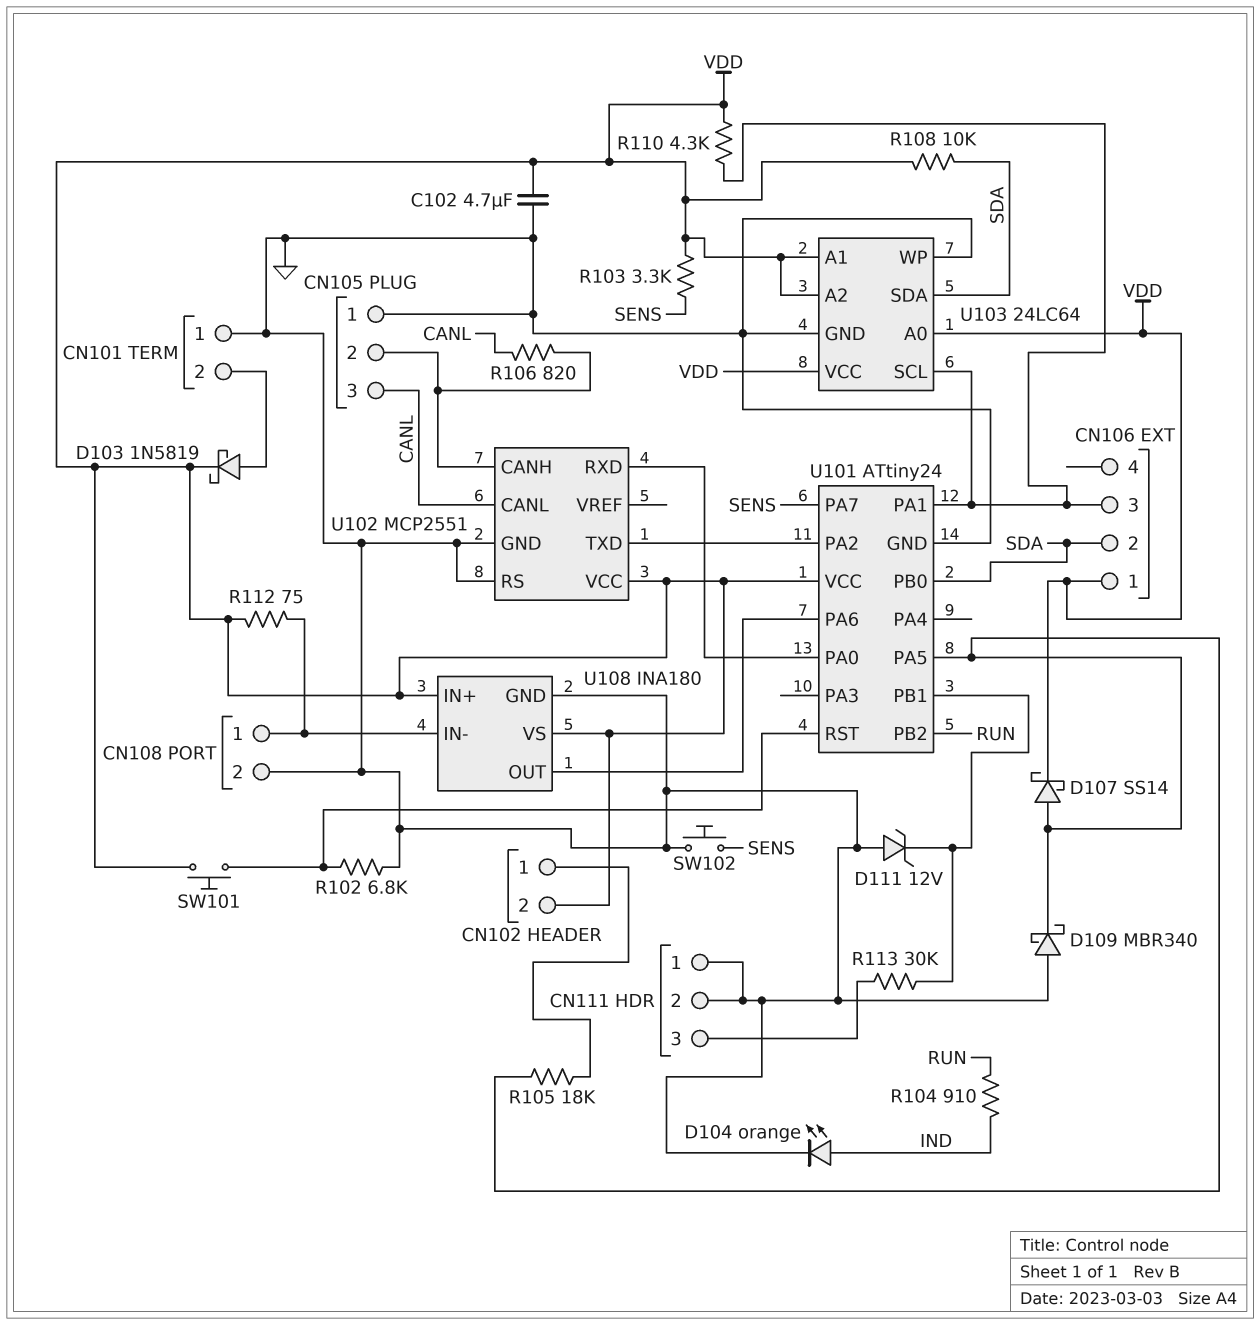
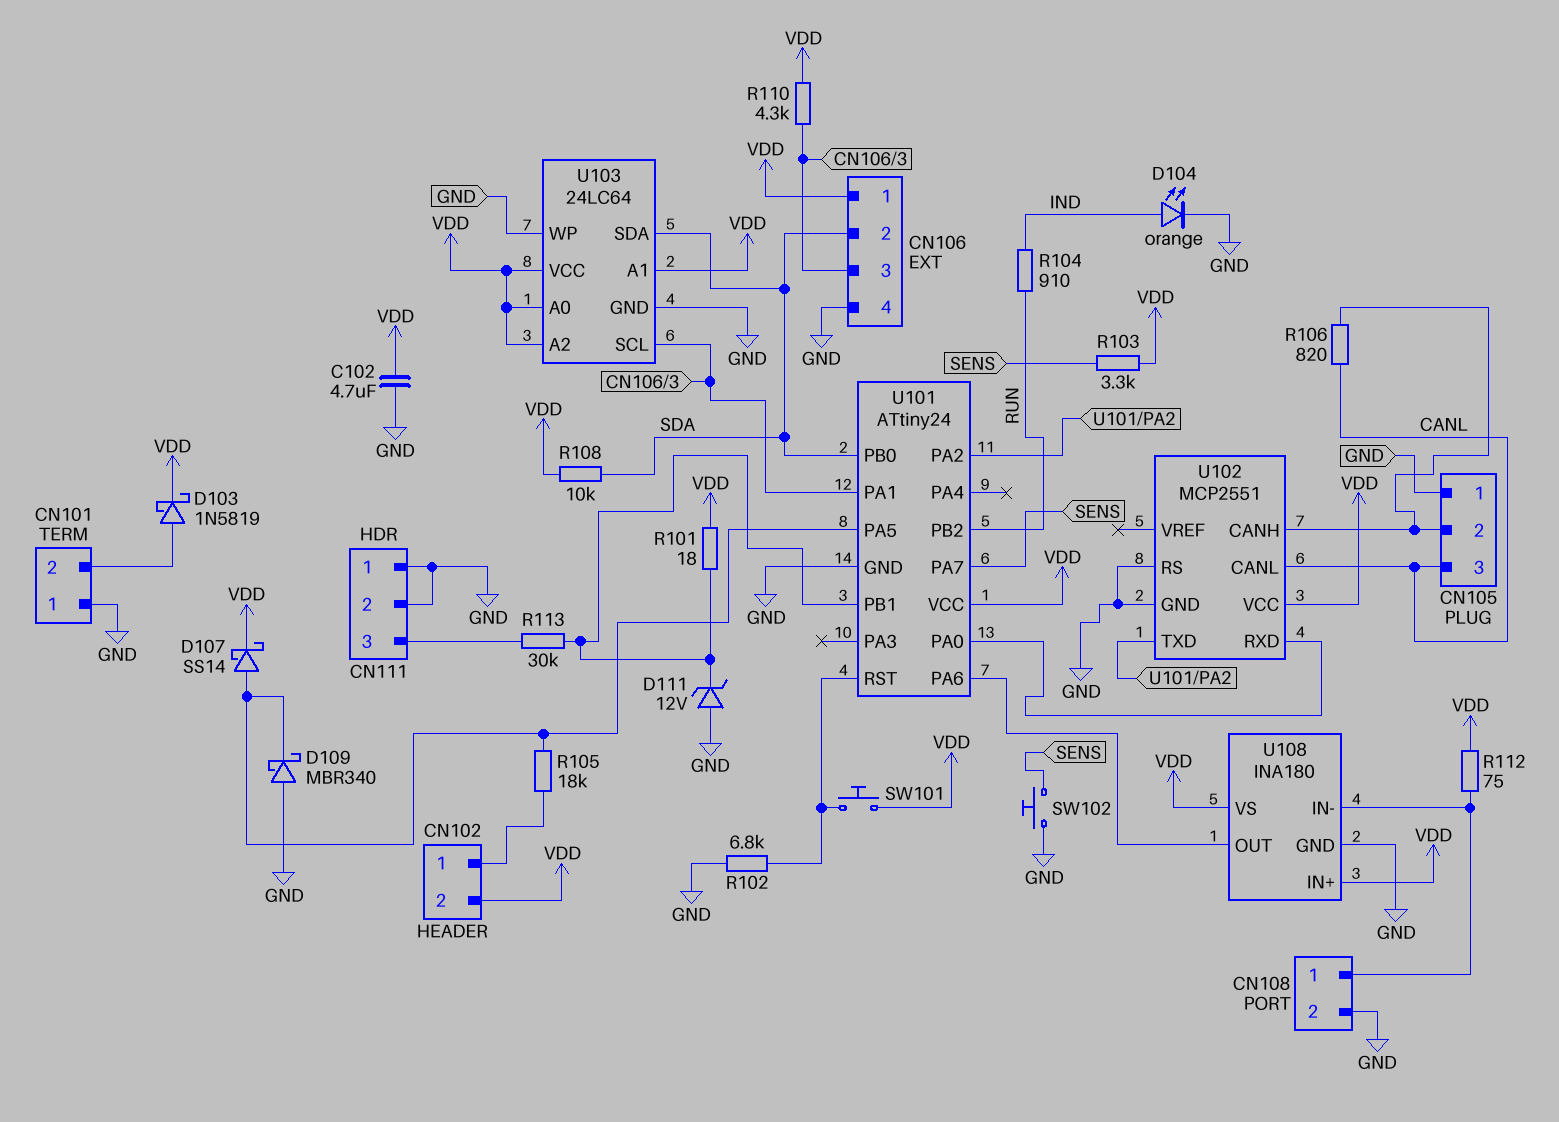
CN106 pin 4: none -> GND
R101: none -> 18 (U101/PB1, VDD)

